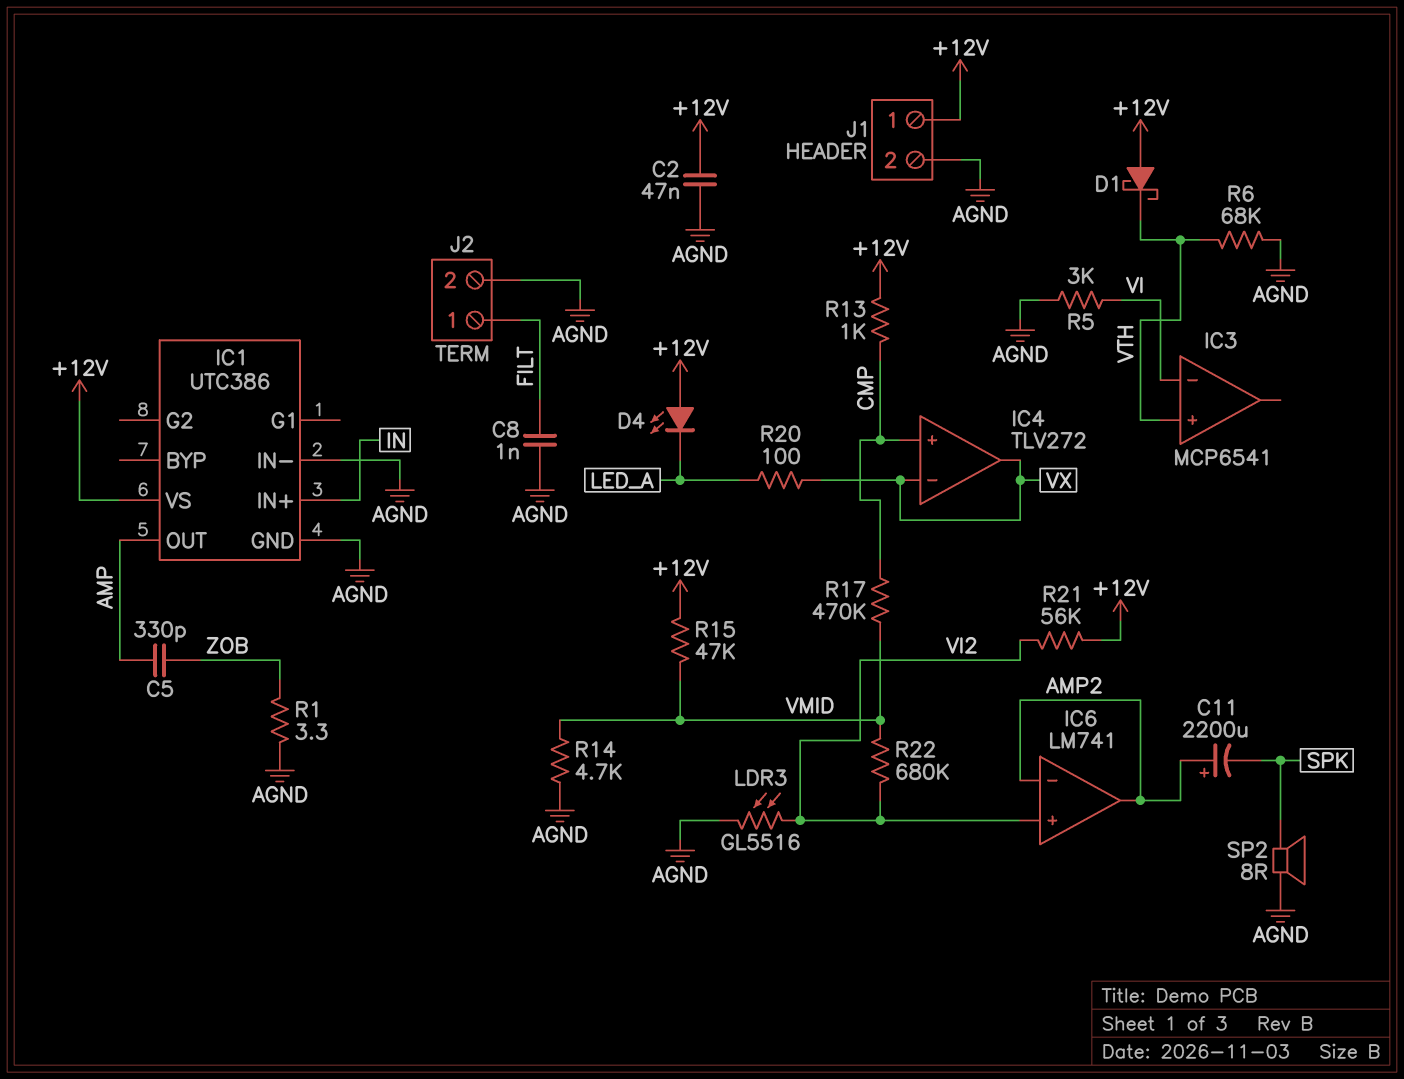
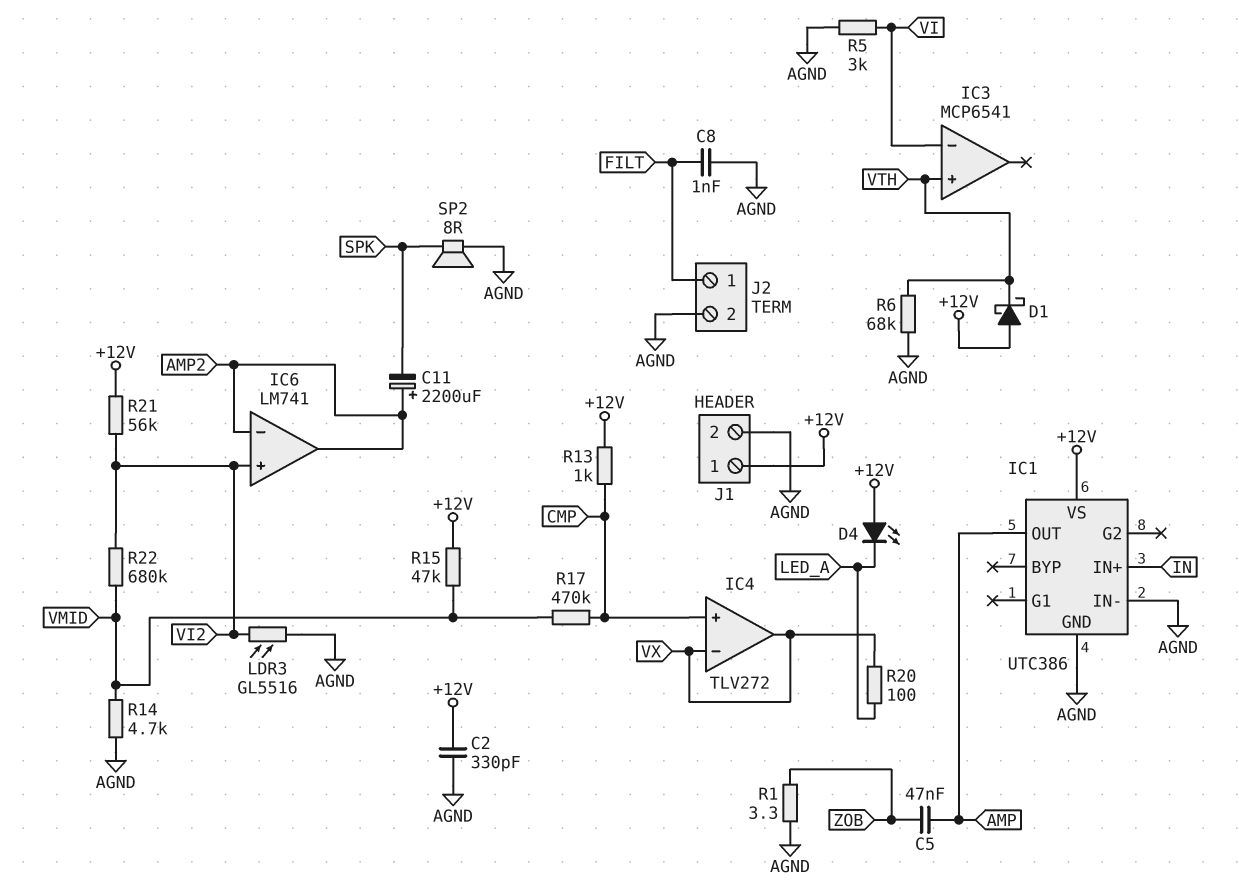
C2: 47nF (+12V, AGND) -> 330pF (+12V, AGND)
C5: 330pF (AMP, ZOB) -> 47nF (AMP, ZOB)

